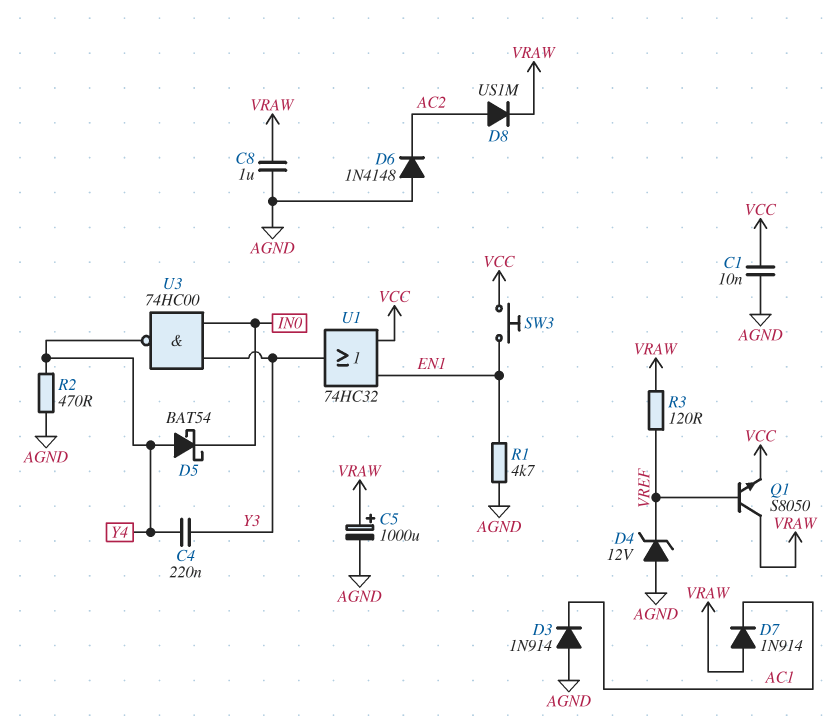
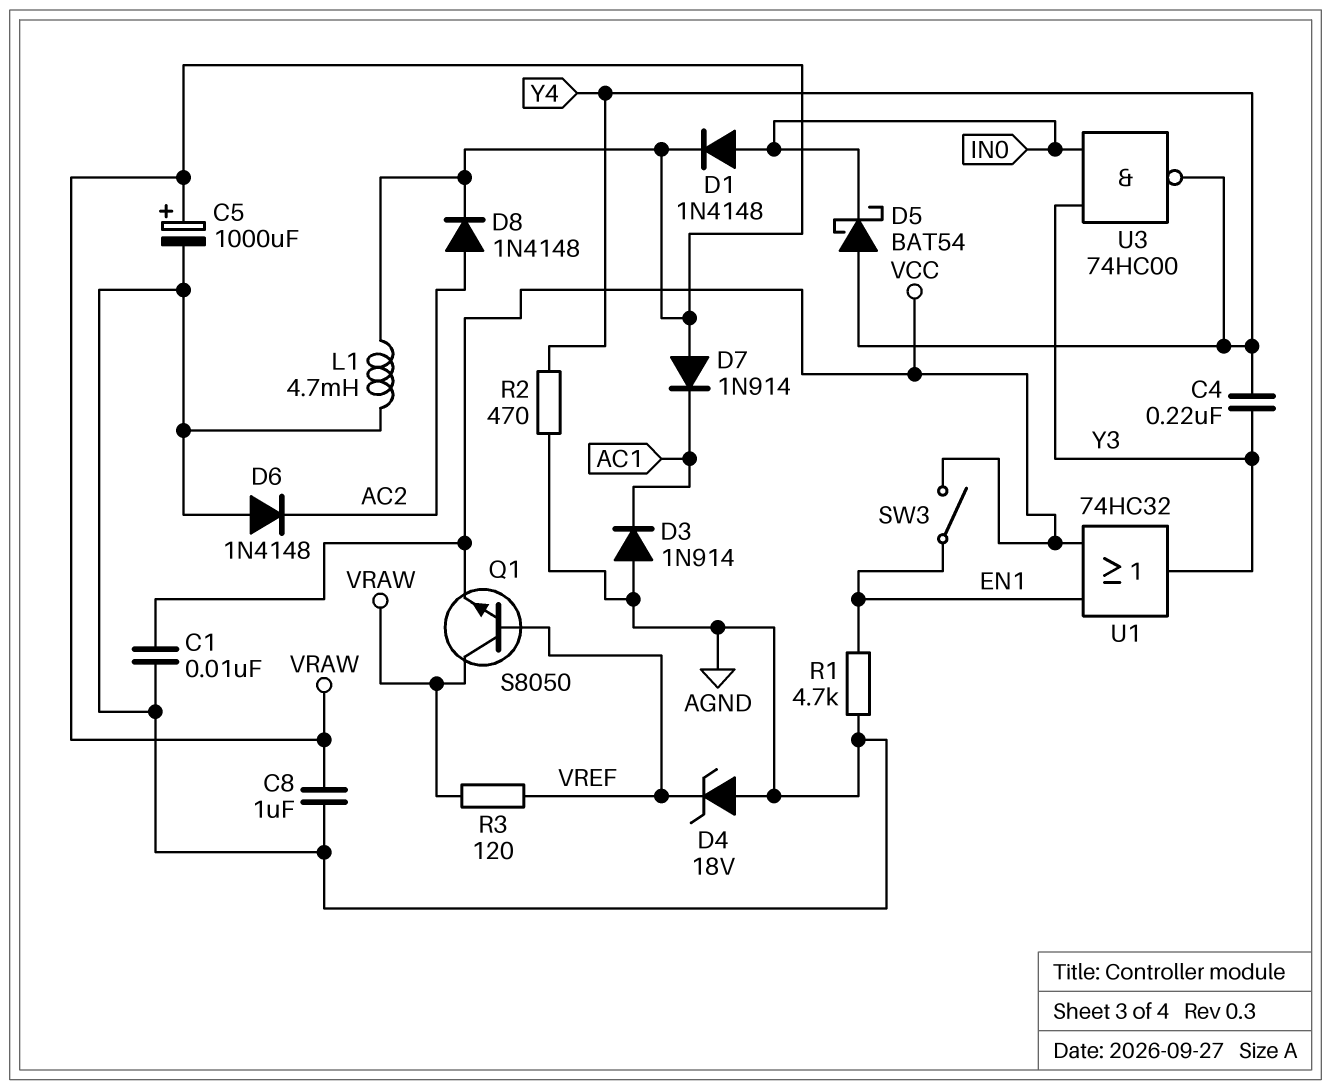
D1: none -> diode 1N4148 (A IN0, K VRAW)
D4: zener 12V (A AGND, K VREF) -> zener 18V (A AGND, K VREF)
D8: diode US1M (A AC2, K VRAW) -> diode 1N4148 (A AC2, K VRAW)
L1: none -> 4.7mH (AGND, VRAW)
SW3: button (EN1, VCC) -> switch (EN1, VCC)

